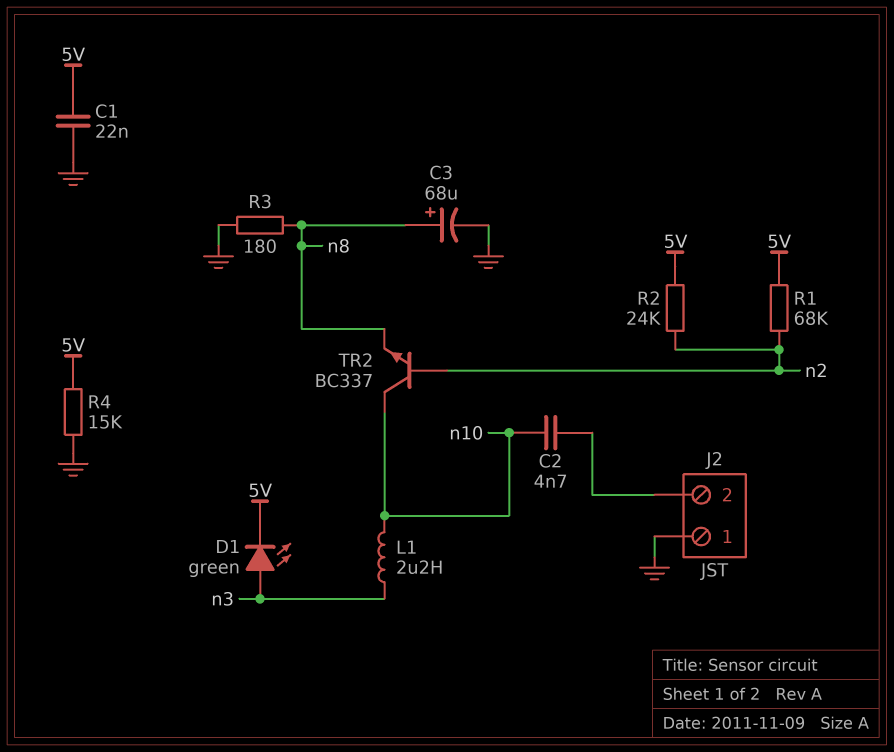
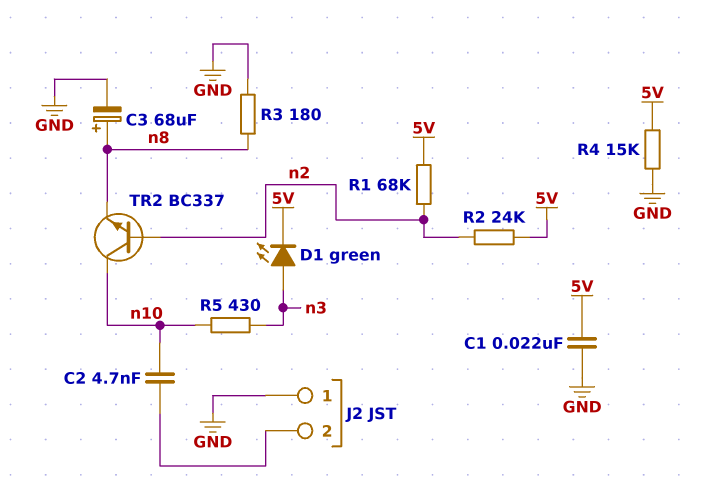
L1: 2.2uH (n3, n10) -> none
R5: none -> 430 (n3, n10)

